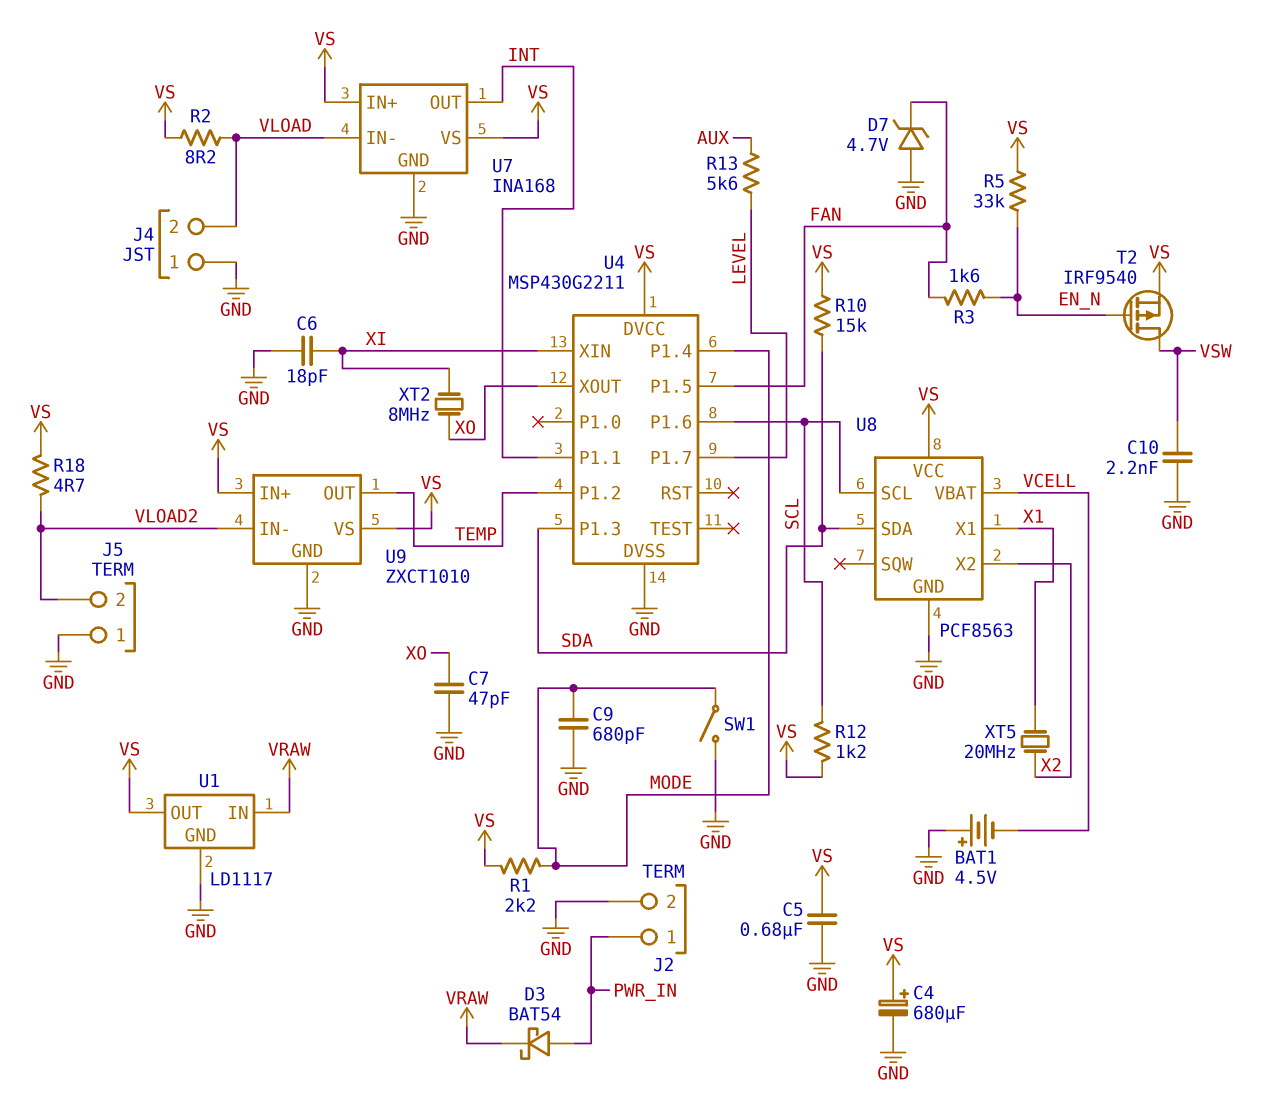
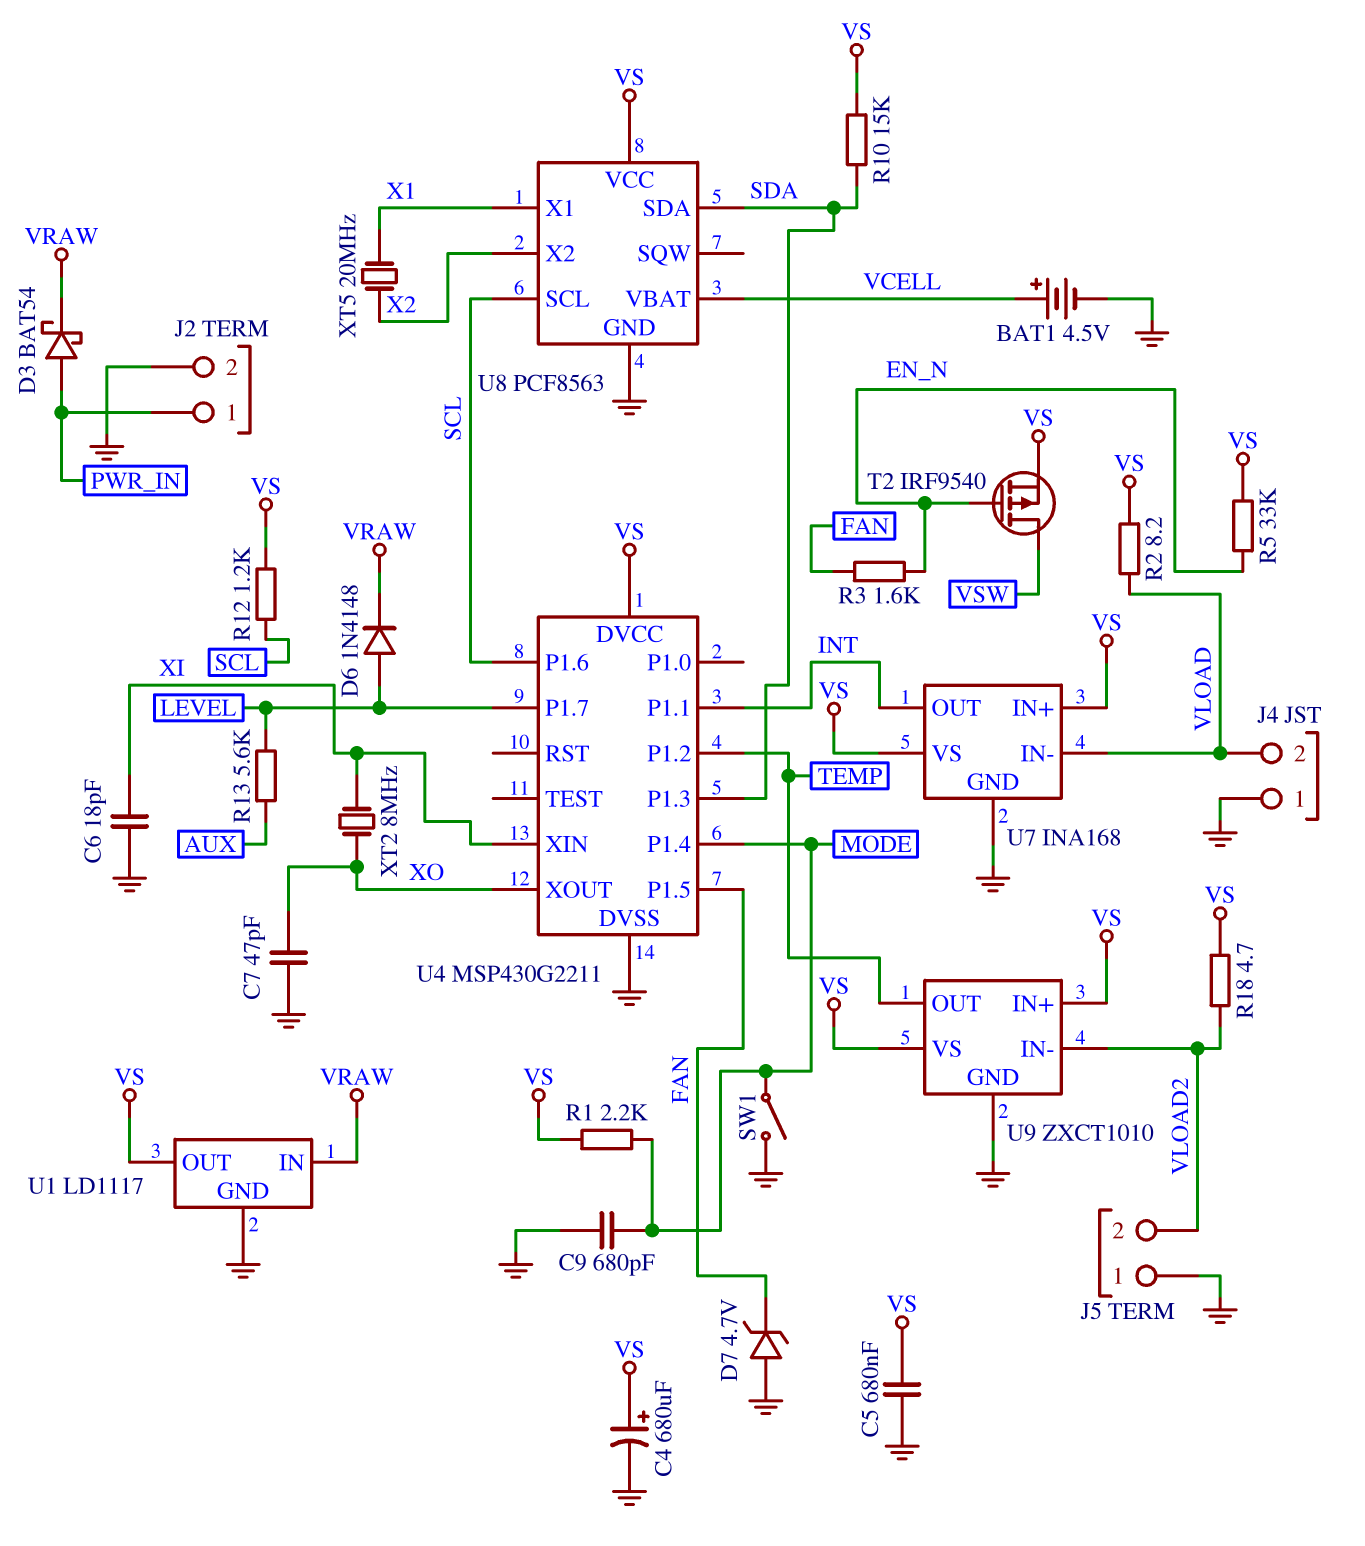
BAT1: 4.5V (plus GND, minus VCELL) -> 4.5V (plus VCELL, minus GND)
C10: 2.2nF (GND, VSW) -> none
D6: none -> diode 1N4148 (A LEVEL, K VRAW)

